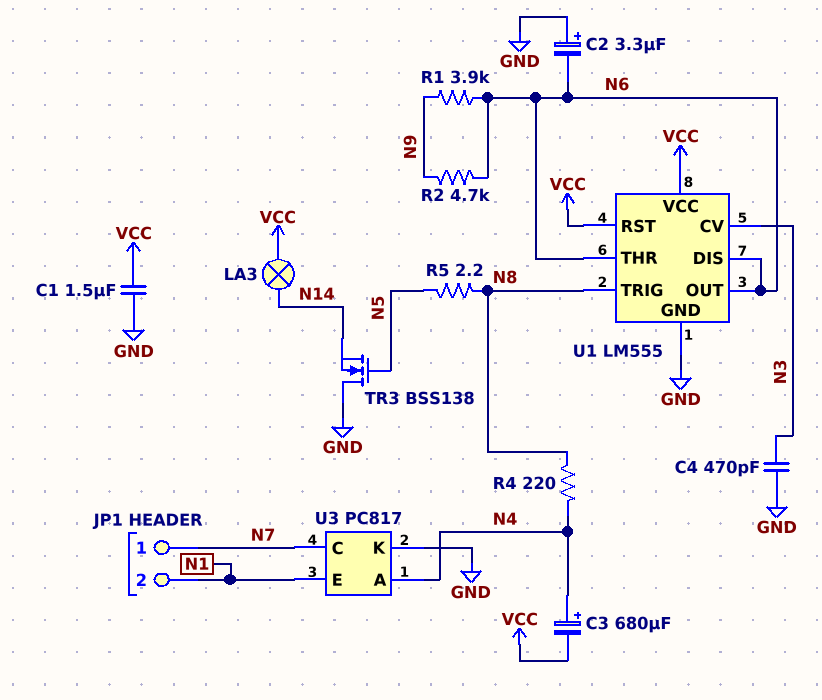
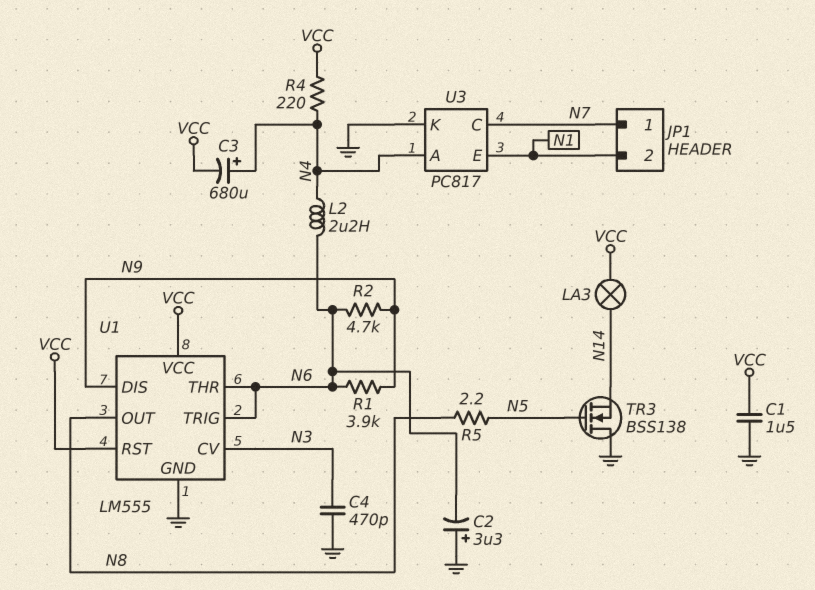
L2: none -> 2.2uH (N4, N6)
R4: 220 (N4, N8) -> 220 (N4, VCC)
U1 pin DIS: N6 -> N9
U1 pin OUT: N6 -> N8
U1 pin TRIG: N8 -> N6

